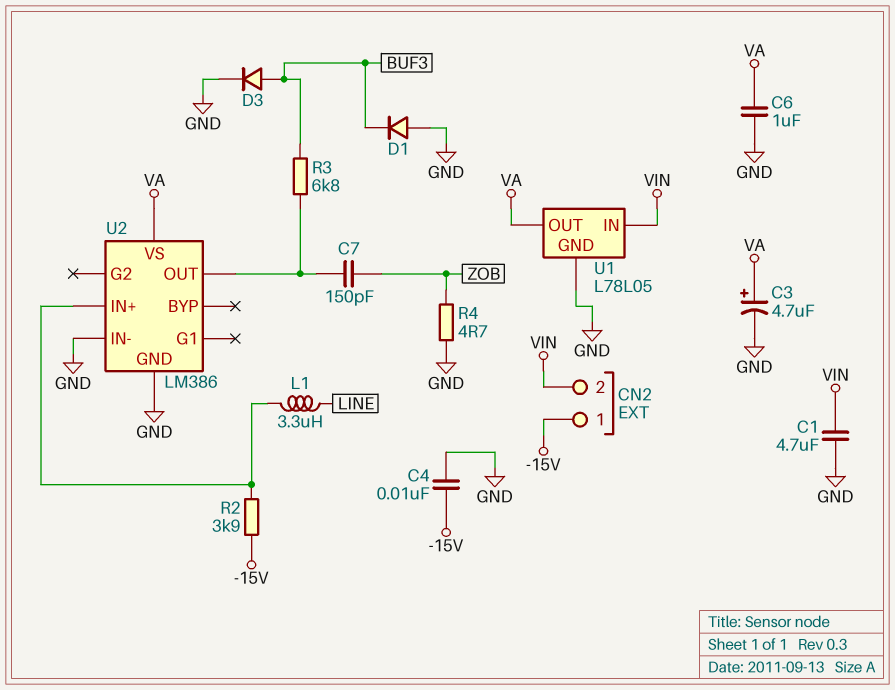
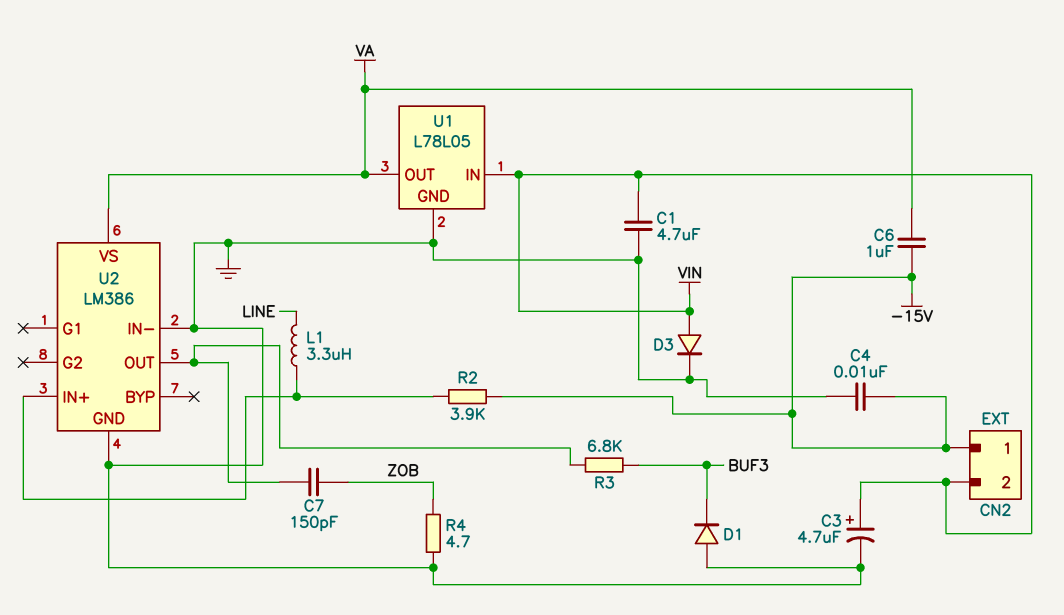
C3: 4.7uF (plus VA, minus GND) -> 4.7uF (plus VIN, minus GND)
C6: 1uF (GND, VA) -> 1uF (-15V, VA)
D3: diode (A BUF3, K GND) -> diode (A VIN, K GND)

